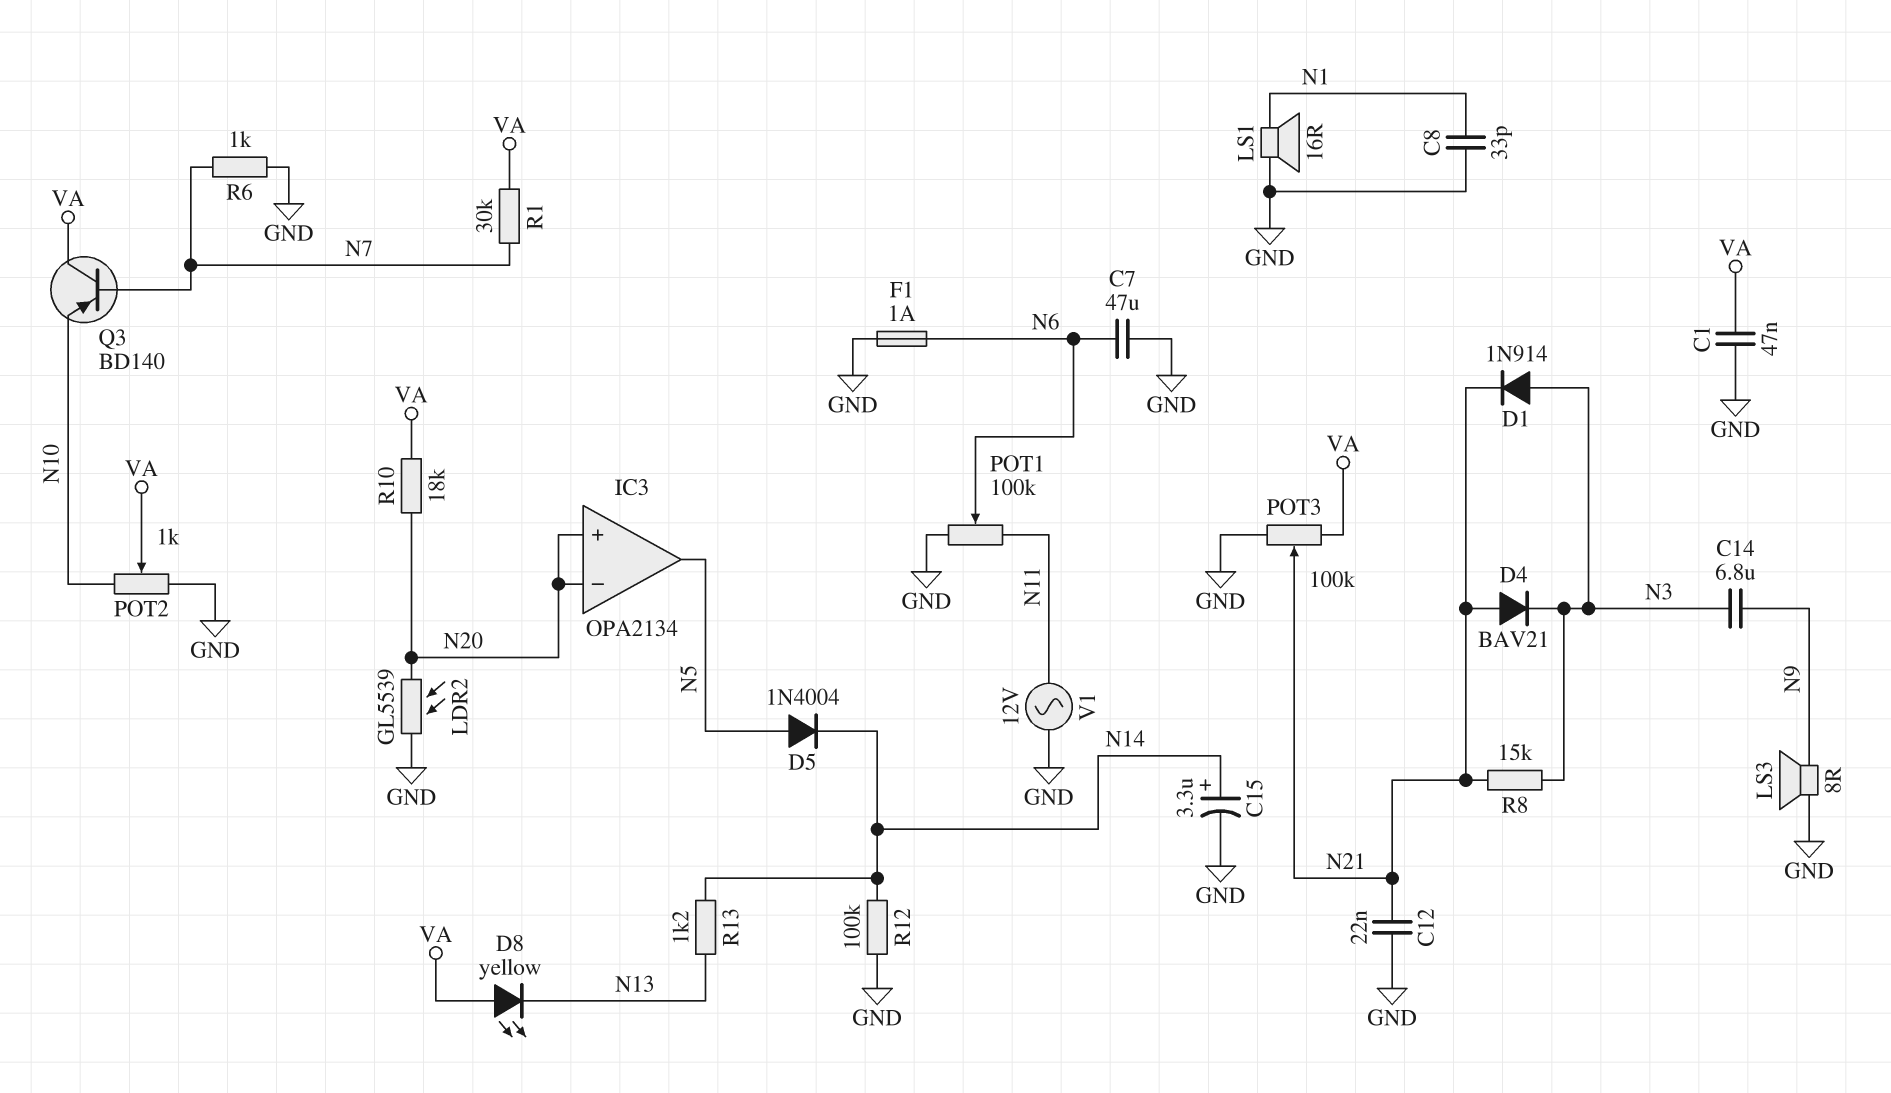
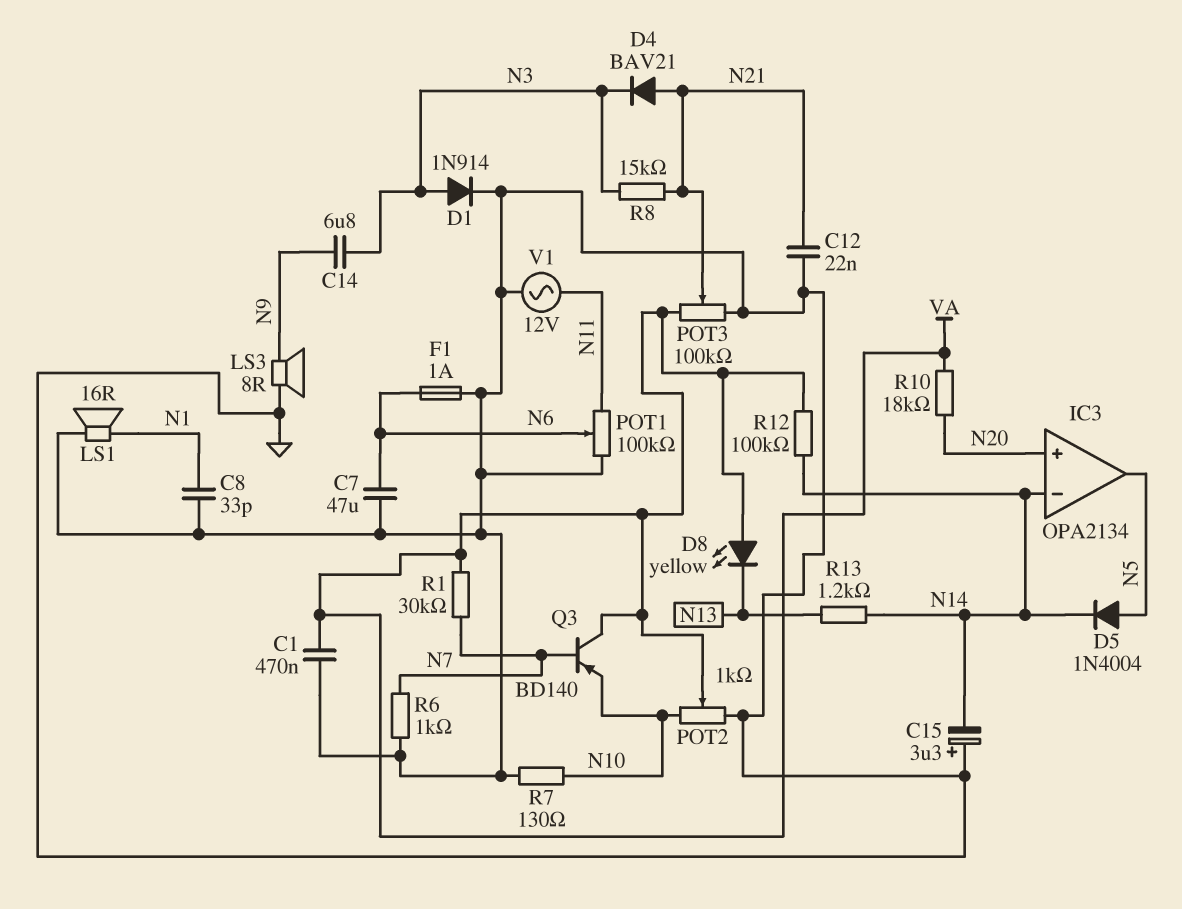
C1: 47nF (GND, VA) -> 470nF (GND, VA)
C15: 3.3uF (plus N14, minus GND) -> 3.3uF (plus GND, minus N14)
D1: diode 1N914 (A N3, K N21) -> diode 1N914 (A N3, K GND)
IC3 pin in-: N20 -> N14
LDR2: GL5539 (GND, N20) -> none
R7: none -> 130 (GND, N10)
R12: 100k (GND, N14) -> 100k (N14, VA)

